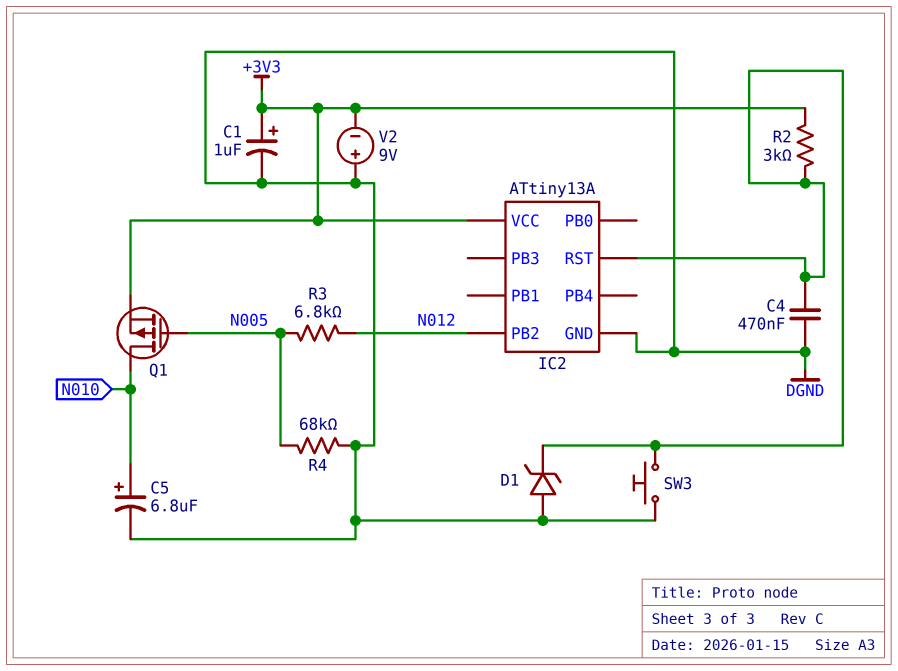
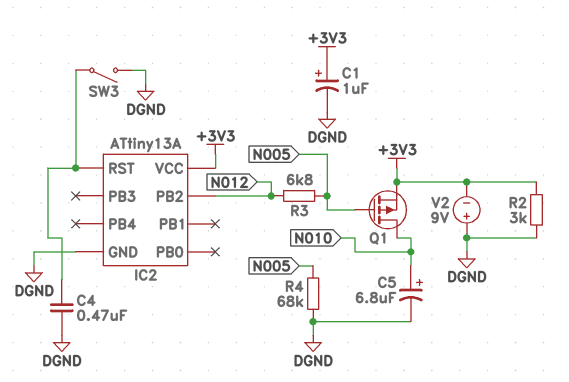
D1: zener (A DGND, K IC2/RST) -> none
R2: 3k (+3V3, IC2/RST) -> 3k (+3V3, DGND)
SW3: button (DGND, IC2/RST) -> switch (DGND, IC2/RST)

